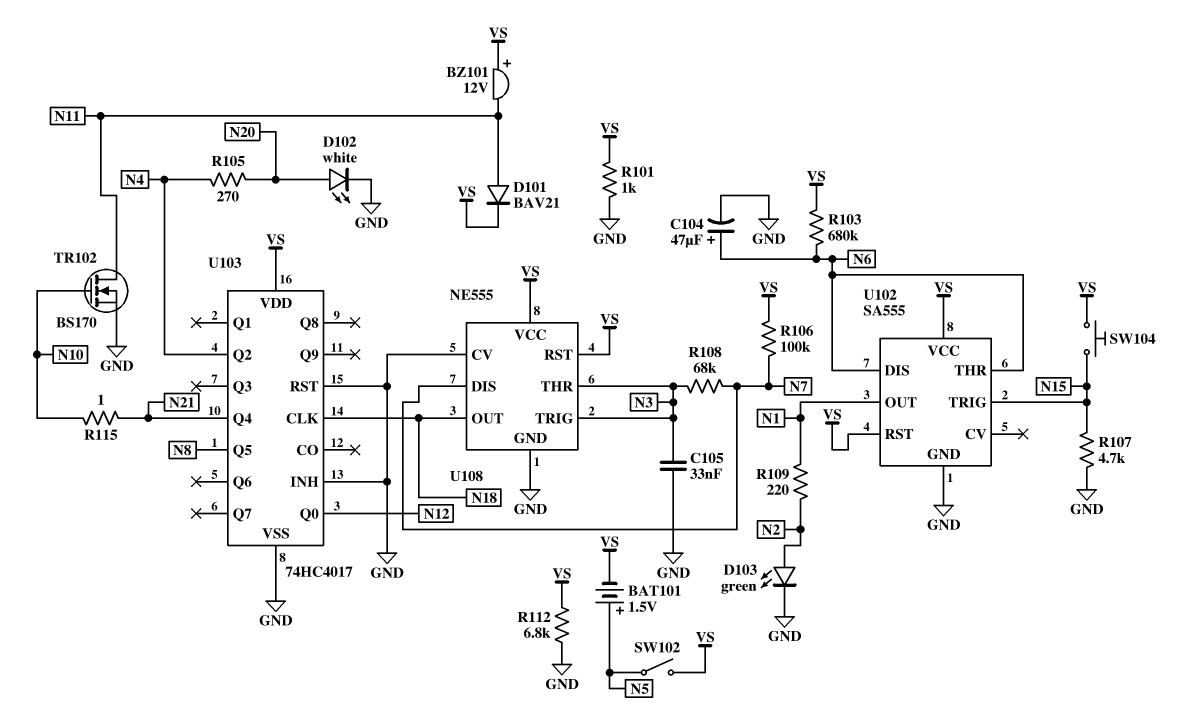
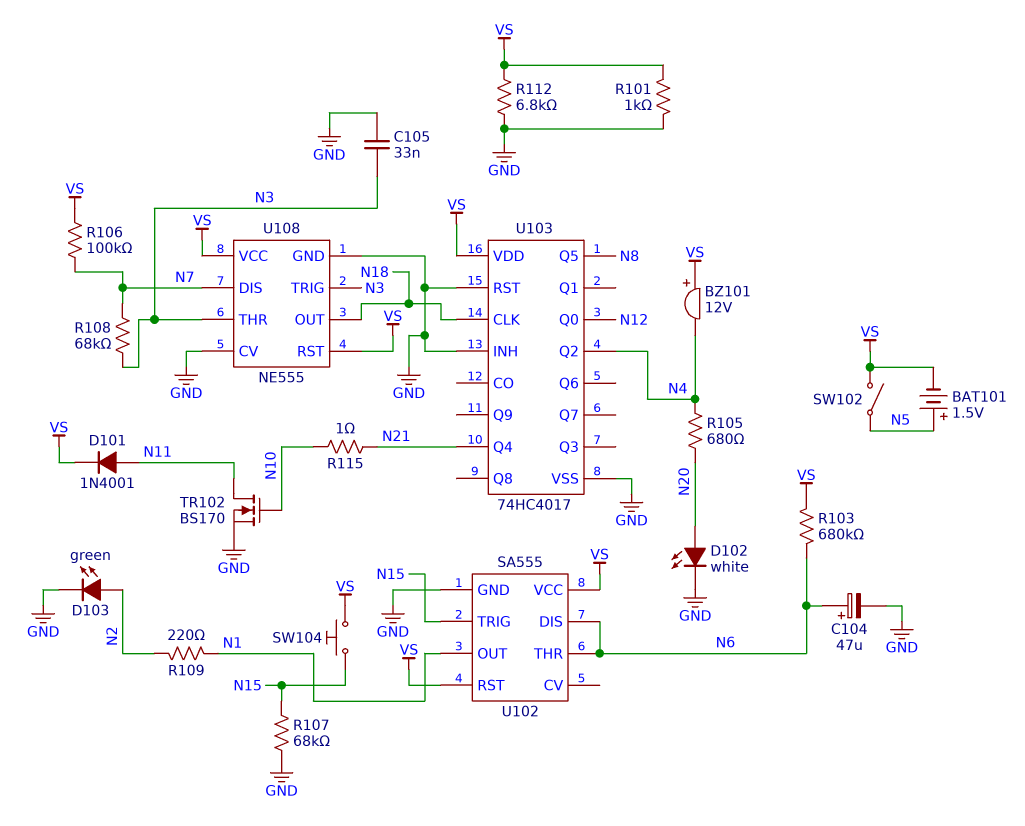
BZ101: buzzer 12V (plus VS, minus N11) -> buzzer 12V (plus VS, minus N4)
D101: diode BAV21 (A N11, K VS) -> diode 1N4001 (A N11, K VS)
R105: 270 (N4, N20) -> 680 (N4, N20)
R107: 4.7k (GND, N15) -> 68k (GND, N15)

